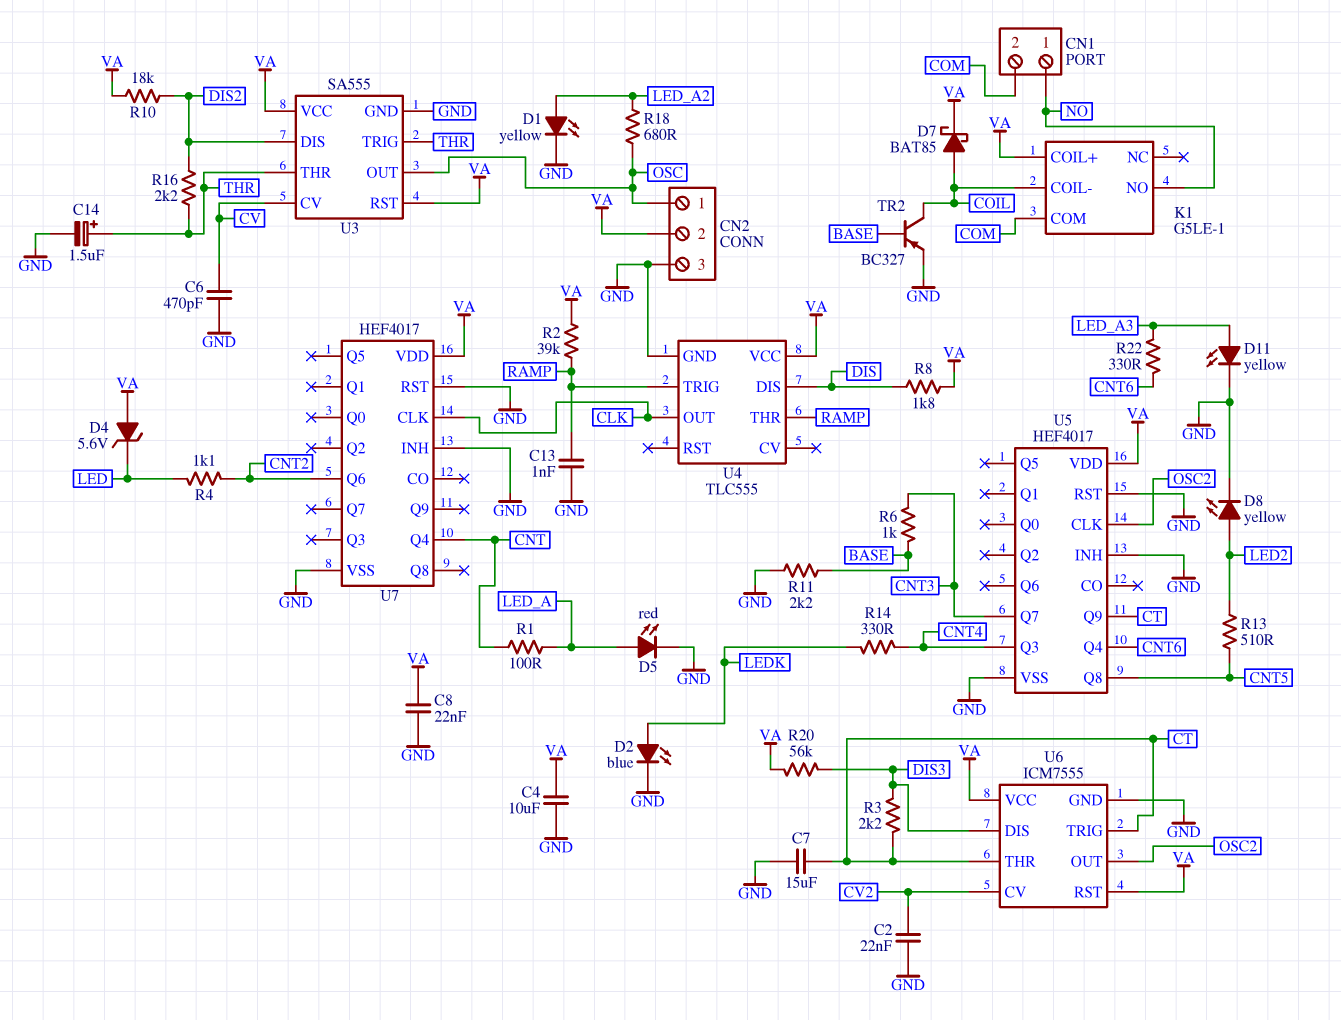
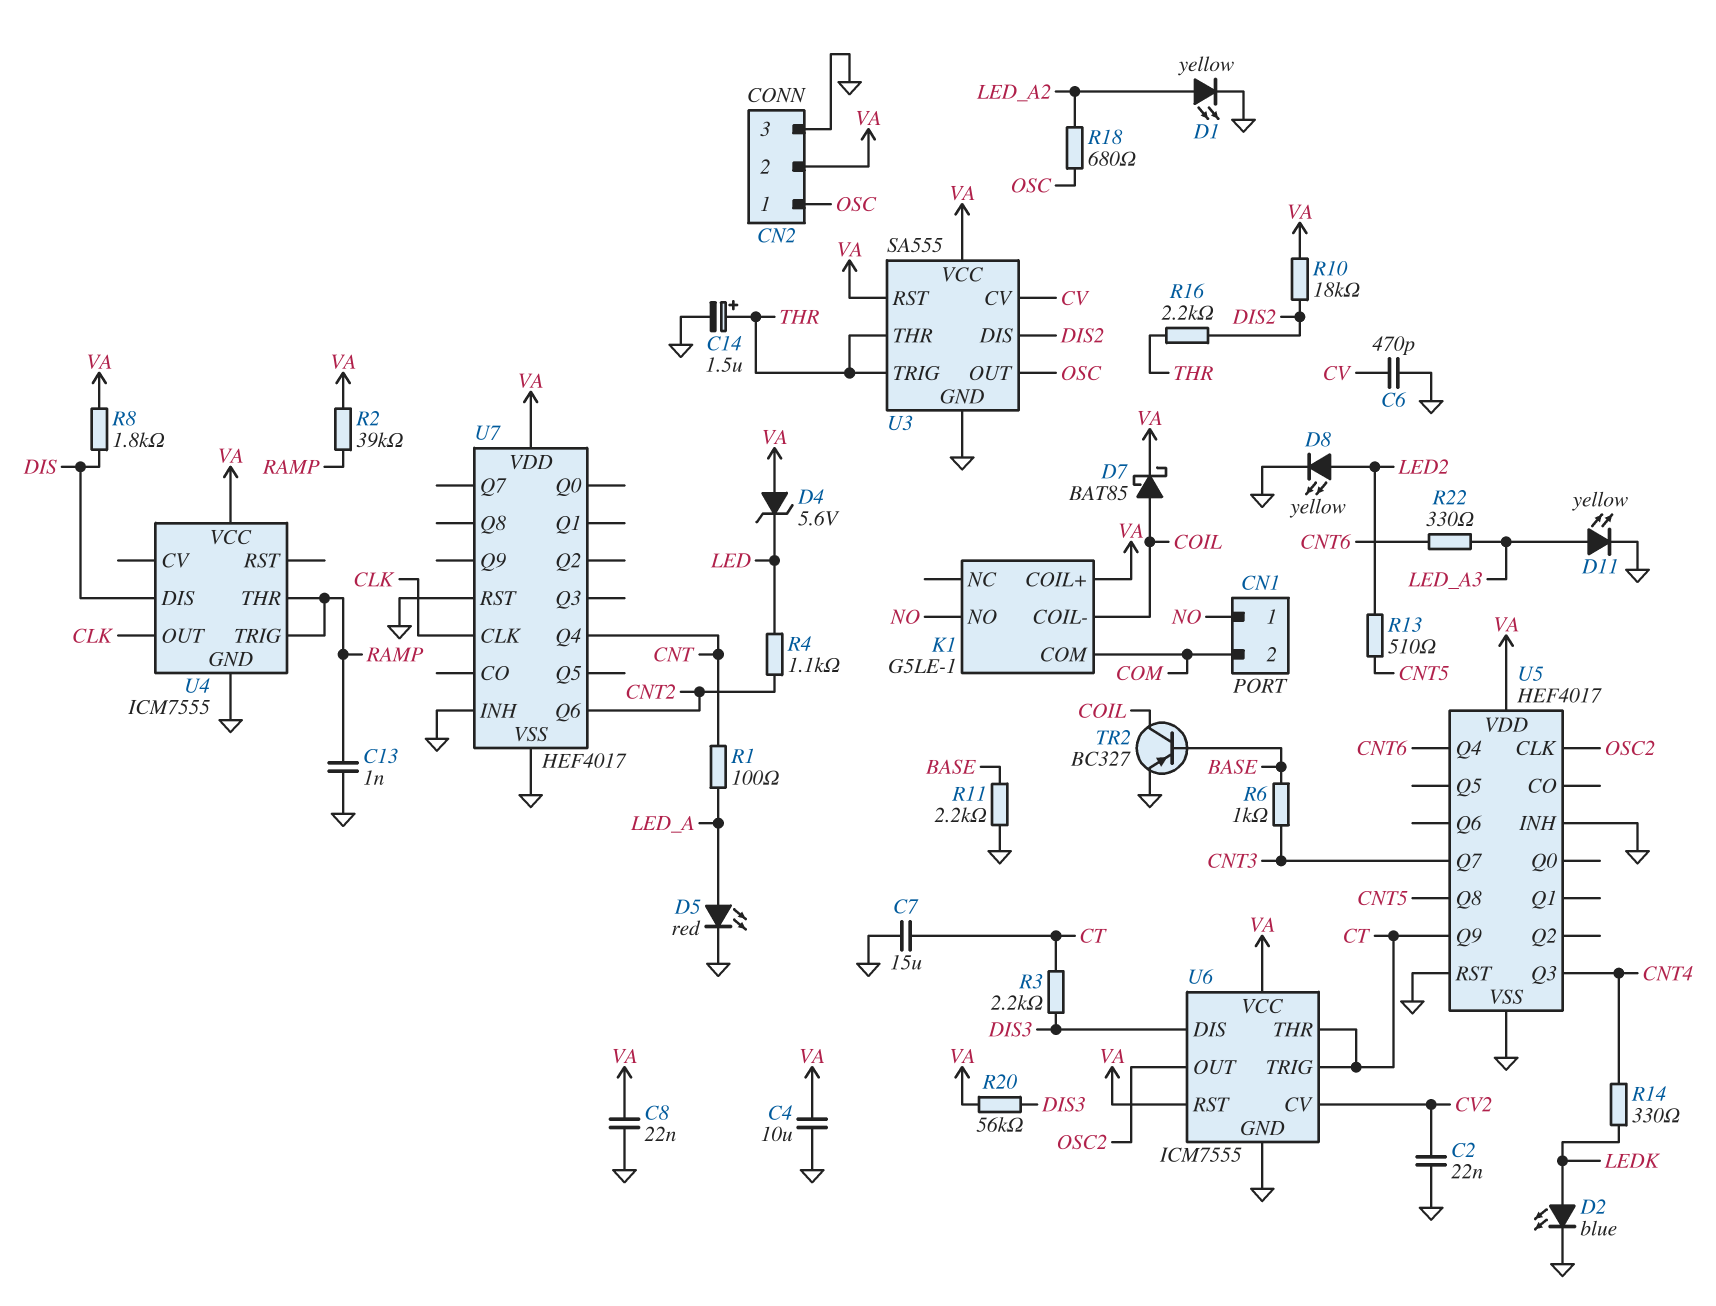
U4: TLC555 -> ICM7555

